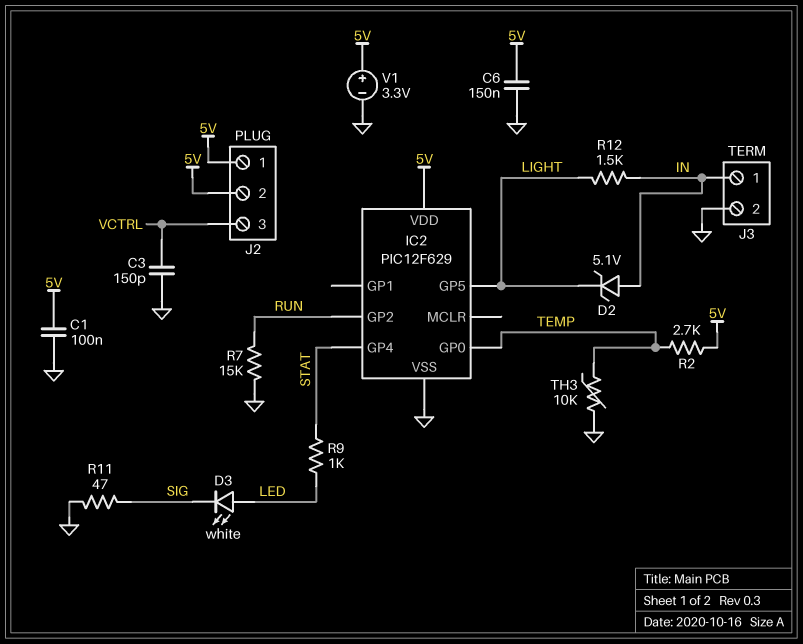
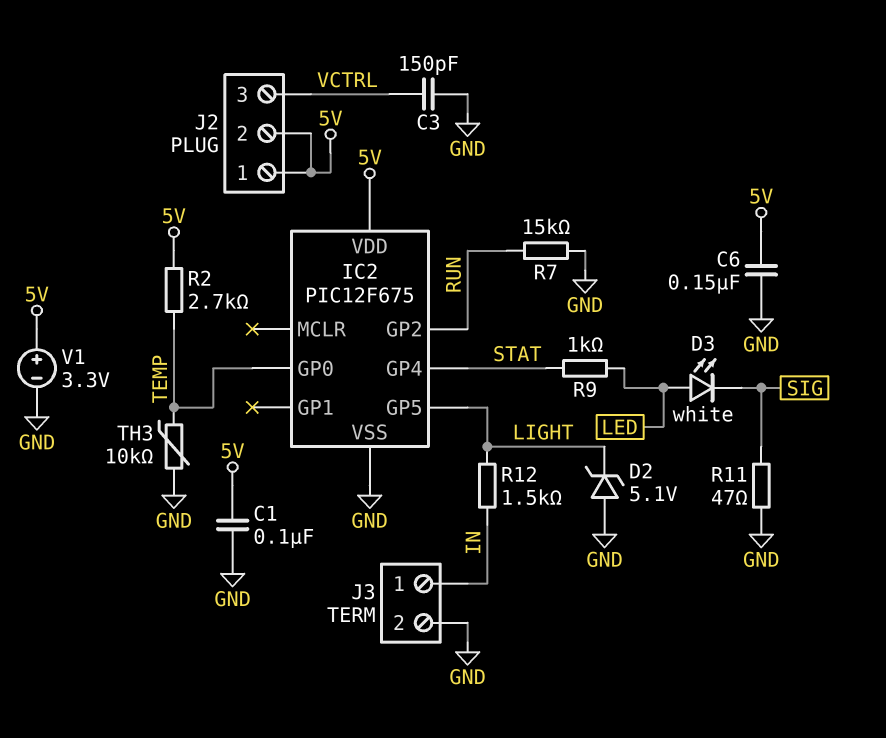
D2: zener 5.1V (A IN, K LIGHT) -> zener 5.1V (A GND, K LIGHT)
IC2: PIC12F629 -> PIC12F675

